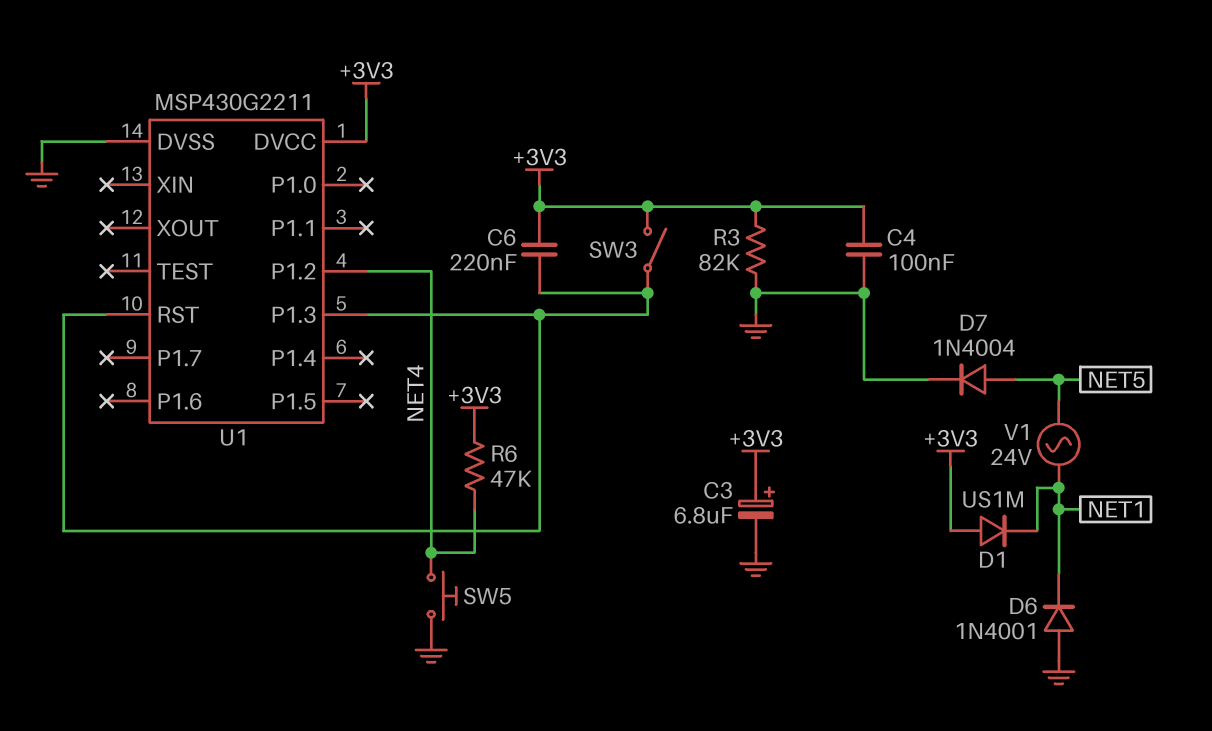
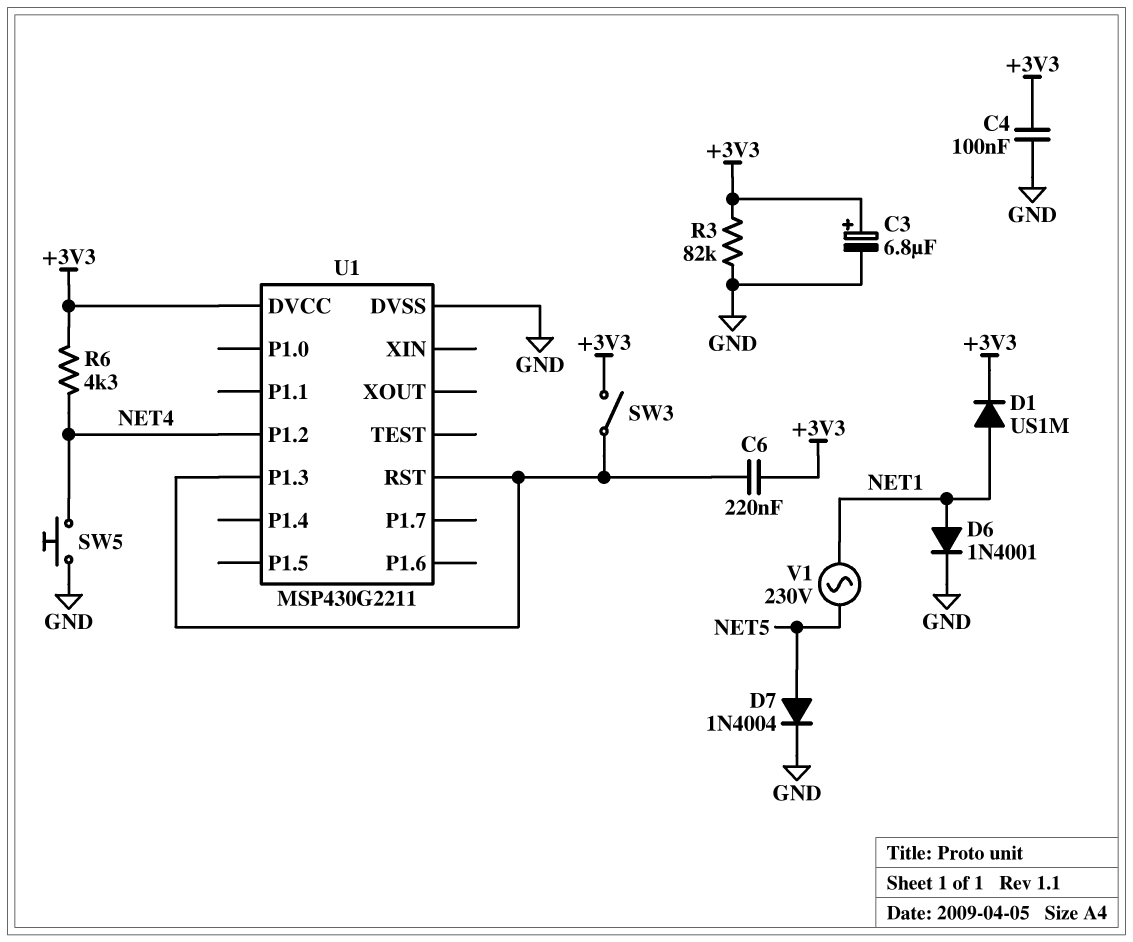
D1: diode US1M (A +3V3, K NET1) -> diode US1M (A NET1, K +3V3)
D6: diode 1N4001 (A GND, K NET1) -> diode 1N4001 (A NET1, K GND)
R6: 47k (+3V3, NET4) -> 4.3k (+3V3, NET4)
V1: AC 24V (NET1, NET5) -> AC 230V (NET1, NET5)

